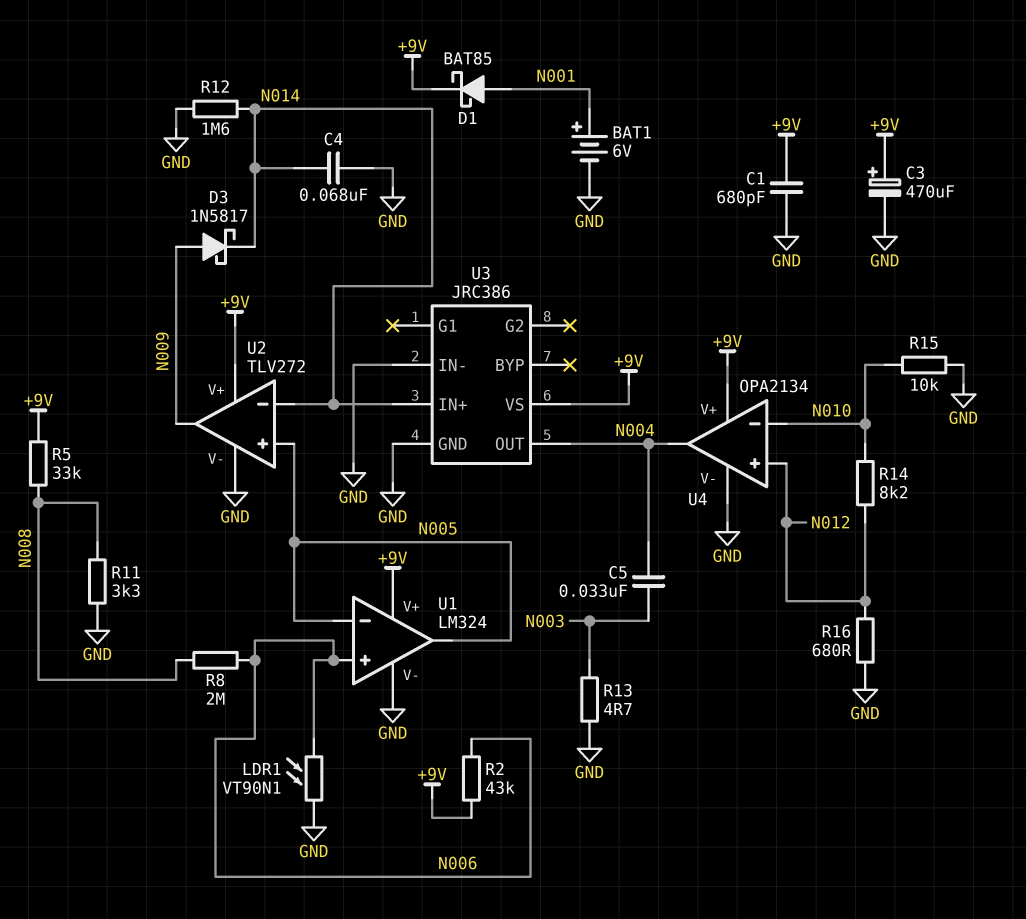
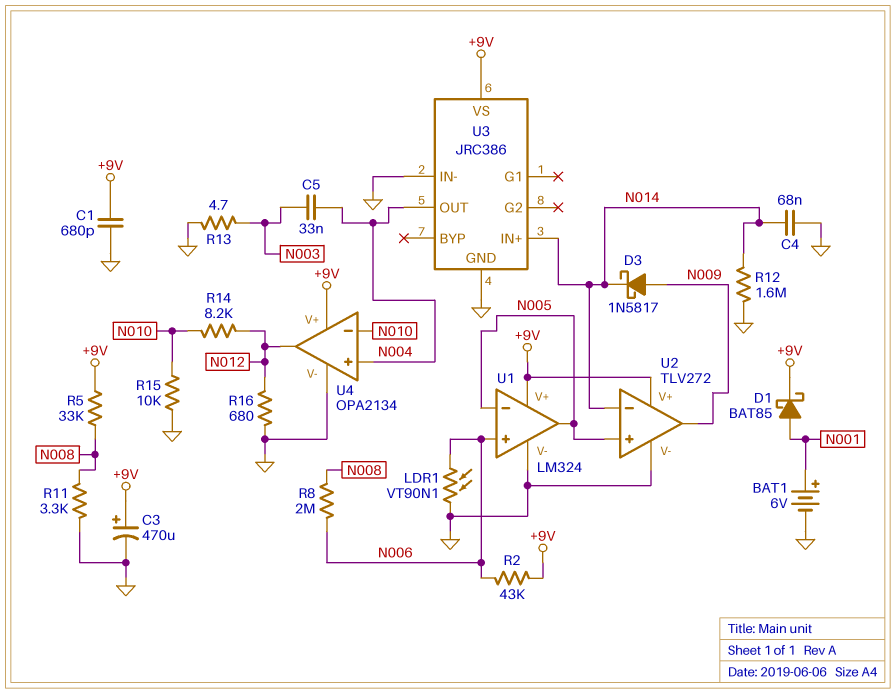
U4 pin in+: N012 -> N004
U4 pin out: N004 -> N012

